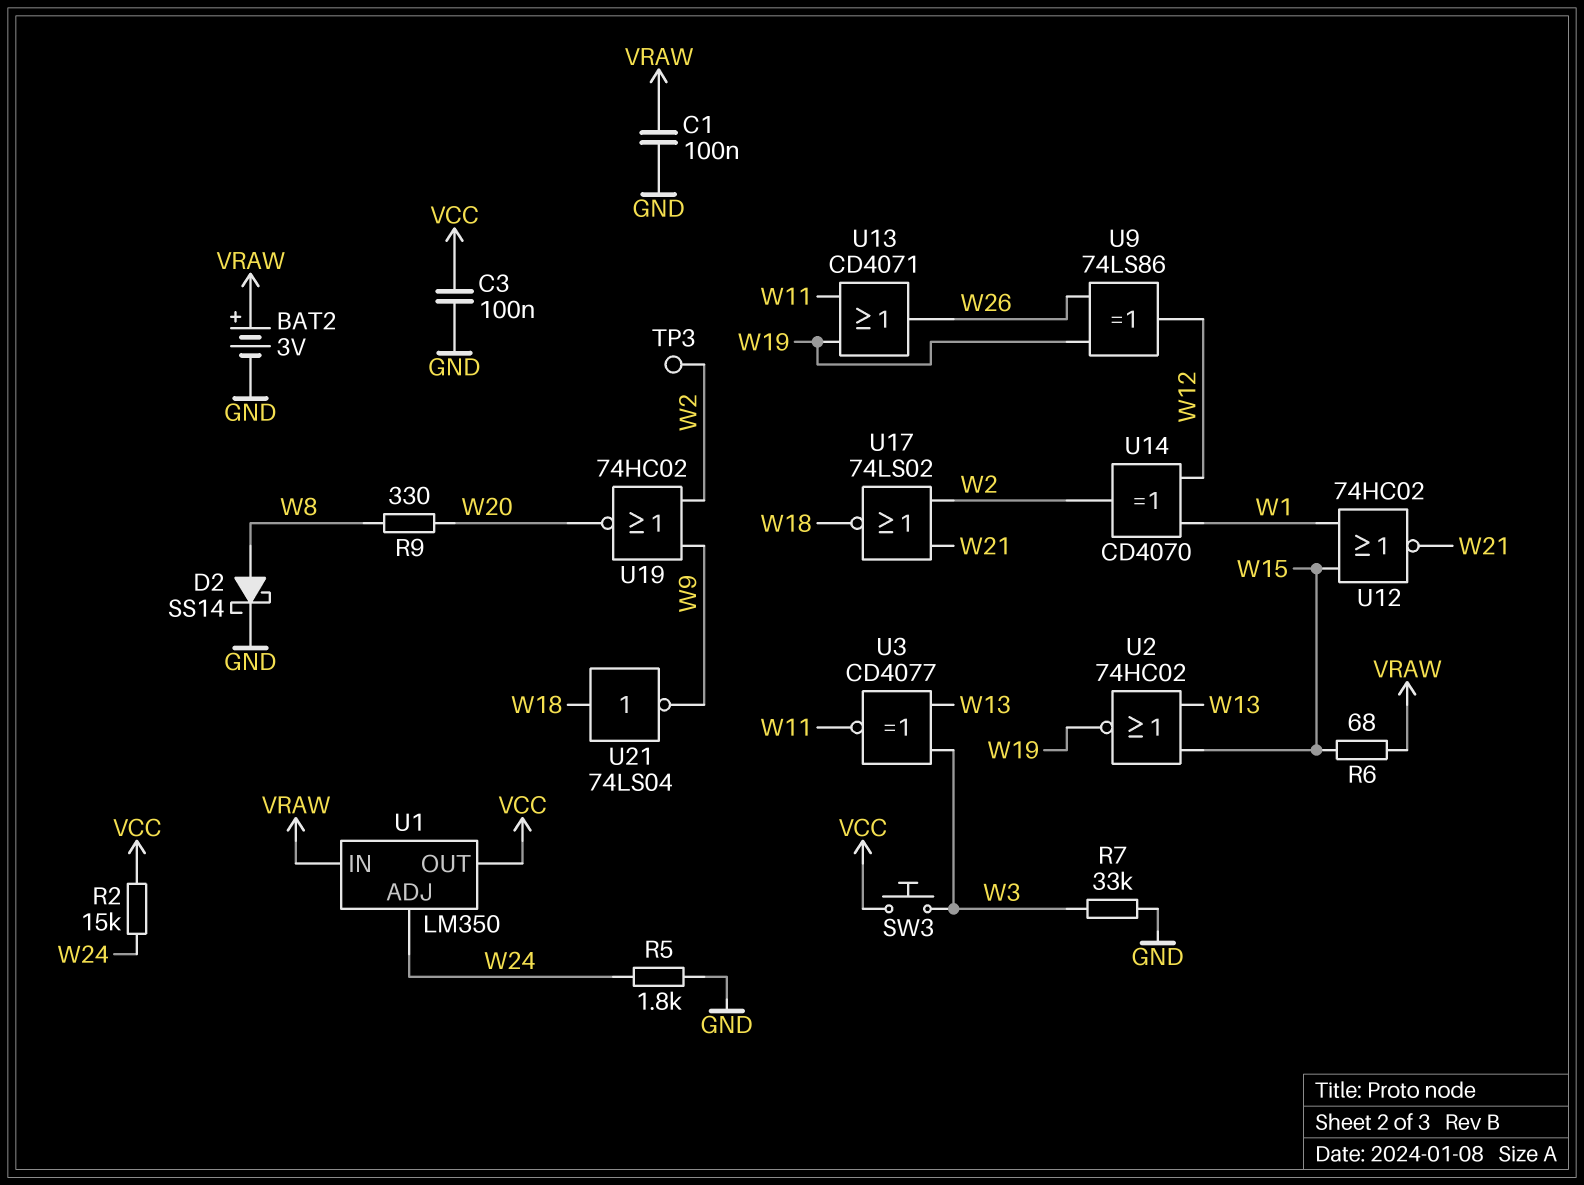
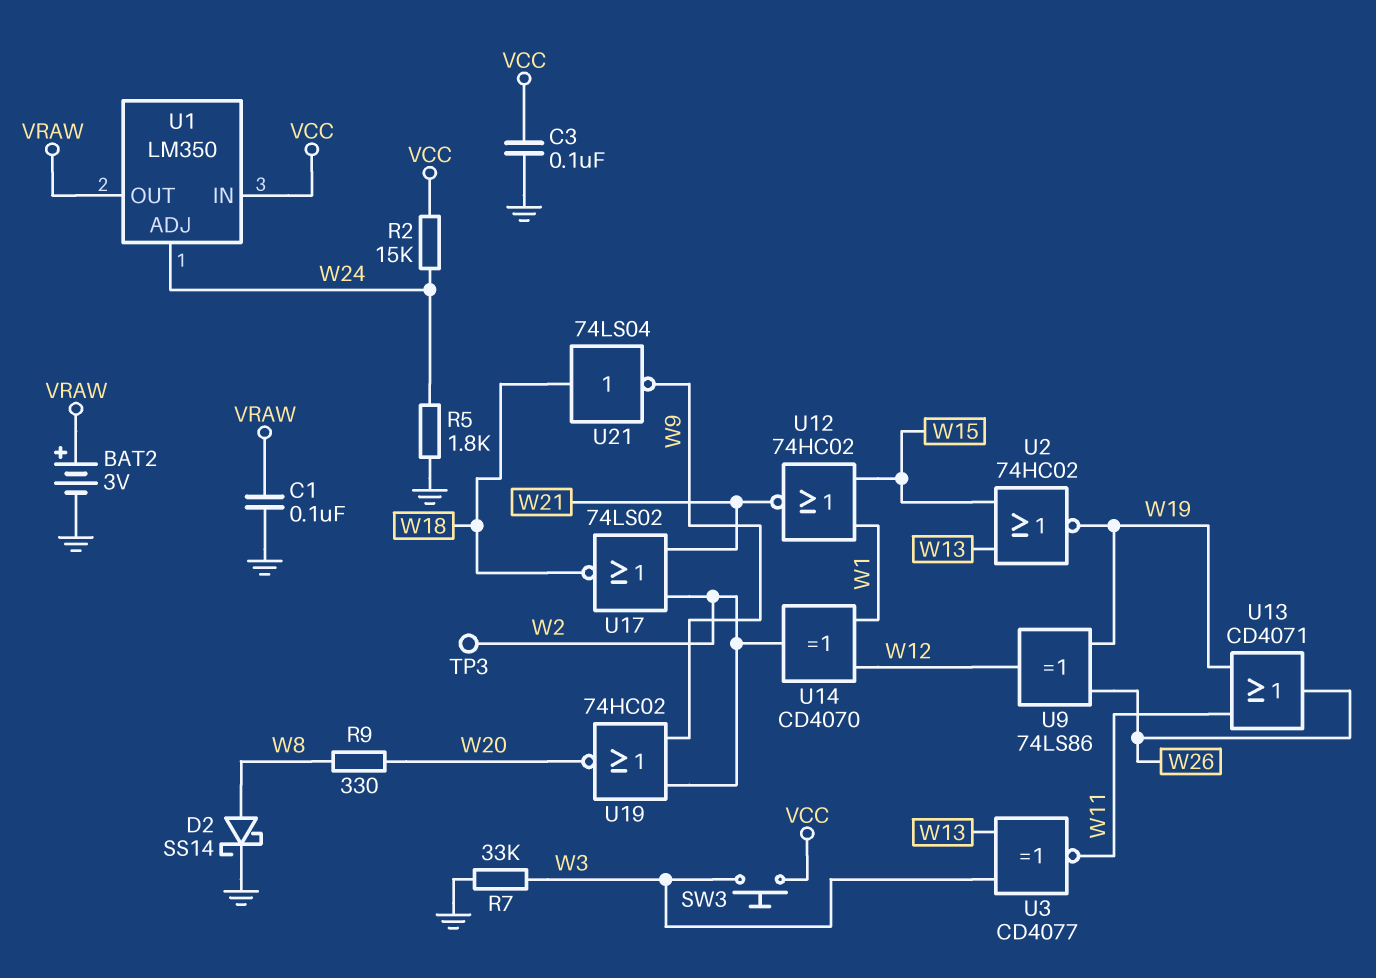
R6: 68 (VRAW, W15) -> none
U1 pin IN: VRAW -> VCC
U1 pin OUT: VCC -> VRAW

